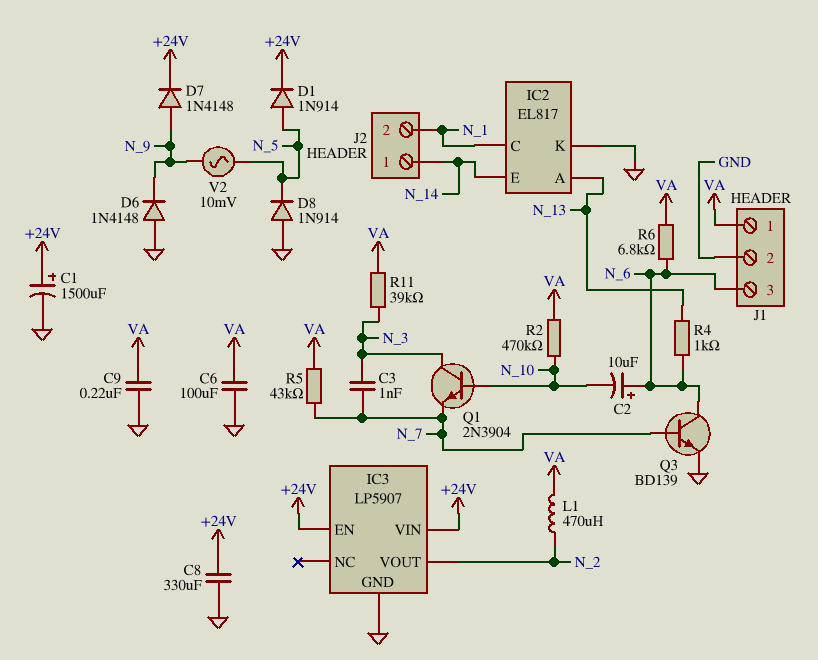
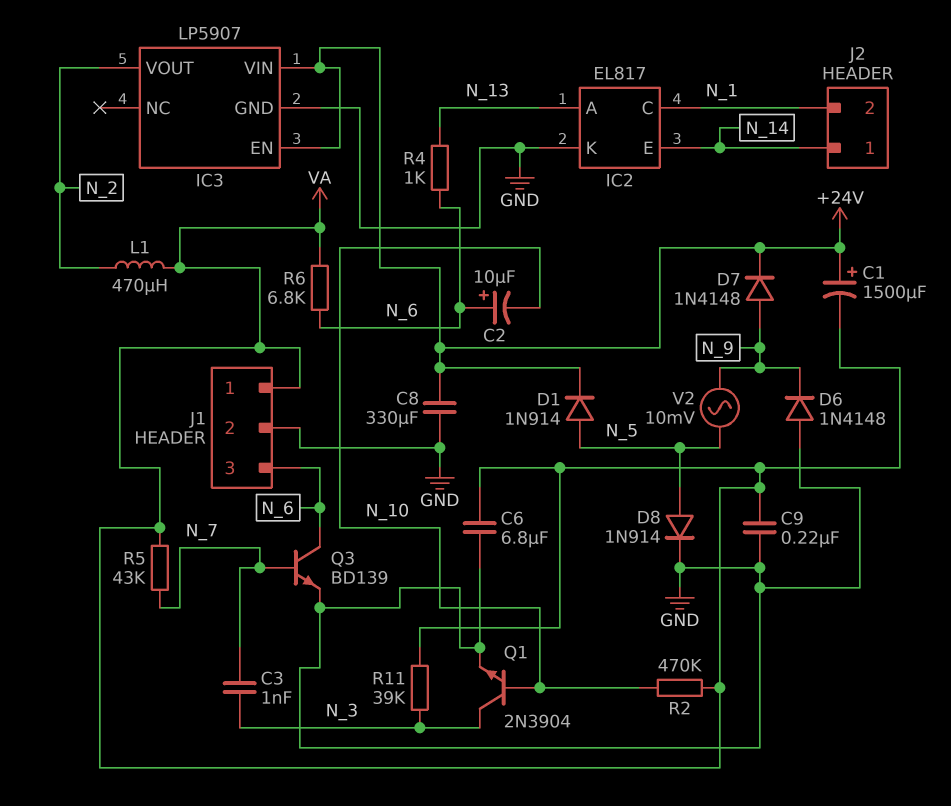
C1: 1500uF (plus +24V, minus GND) -> 1500uF (plus +24V, minus VA)
C6: 100uF (GND, VA) -> 6.8uF (GND, VA)
D8: diode 1N914 (A GND, K N_5) -> diode 1N914 (A N_5, K GND)
Q1: NPN 2N3904 (B N_10, C N_3, E N_7) -> NPN 2N3904 (B N_10, C N_3, E GND)

